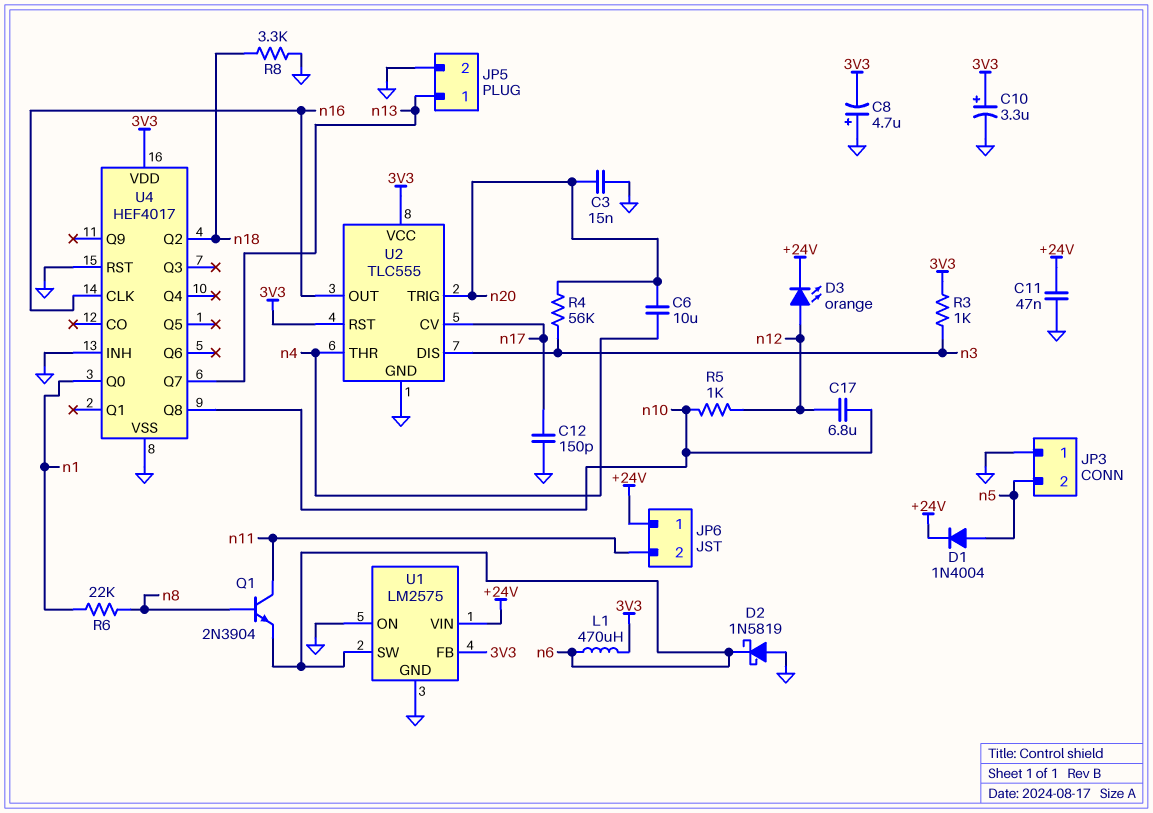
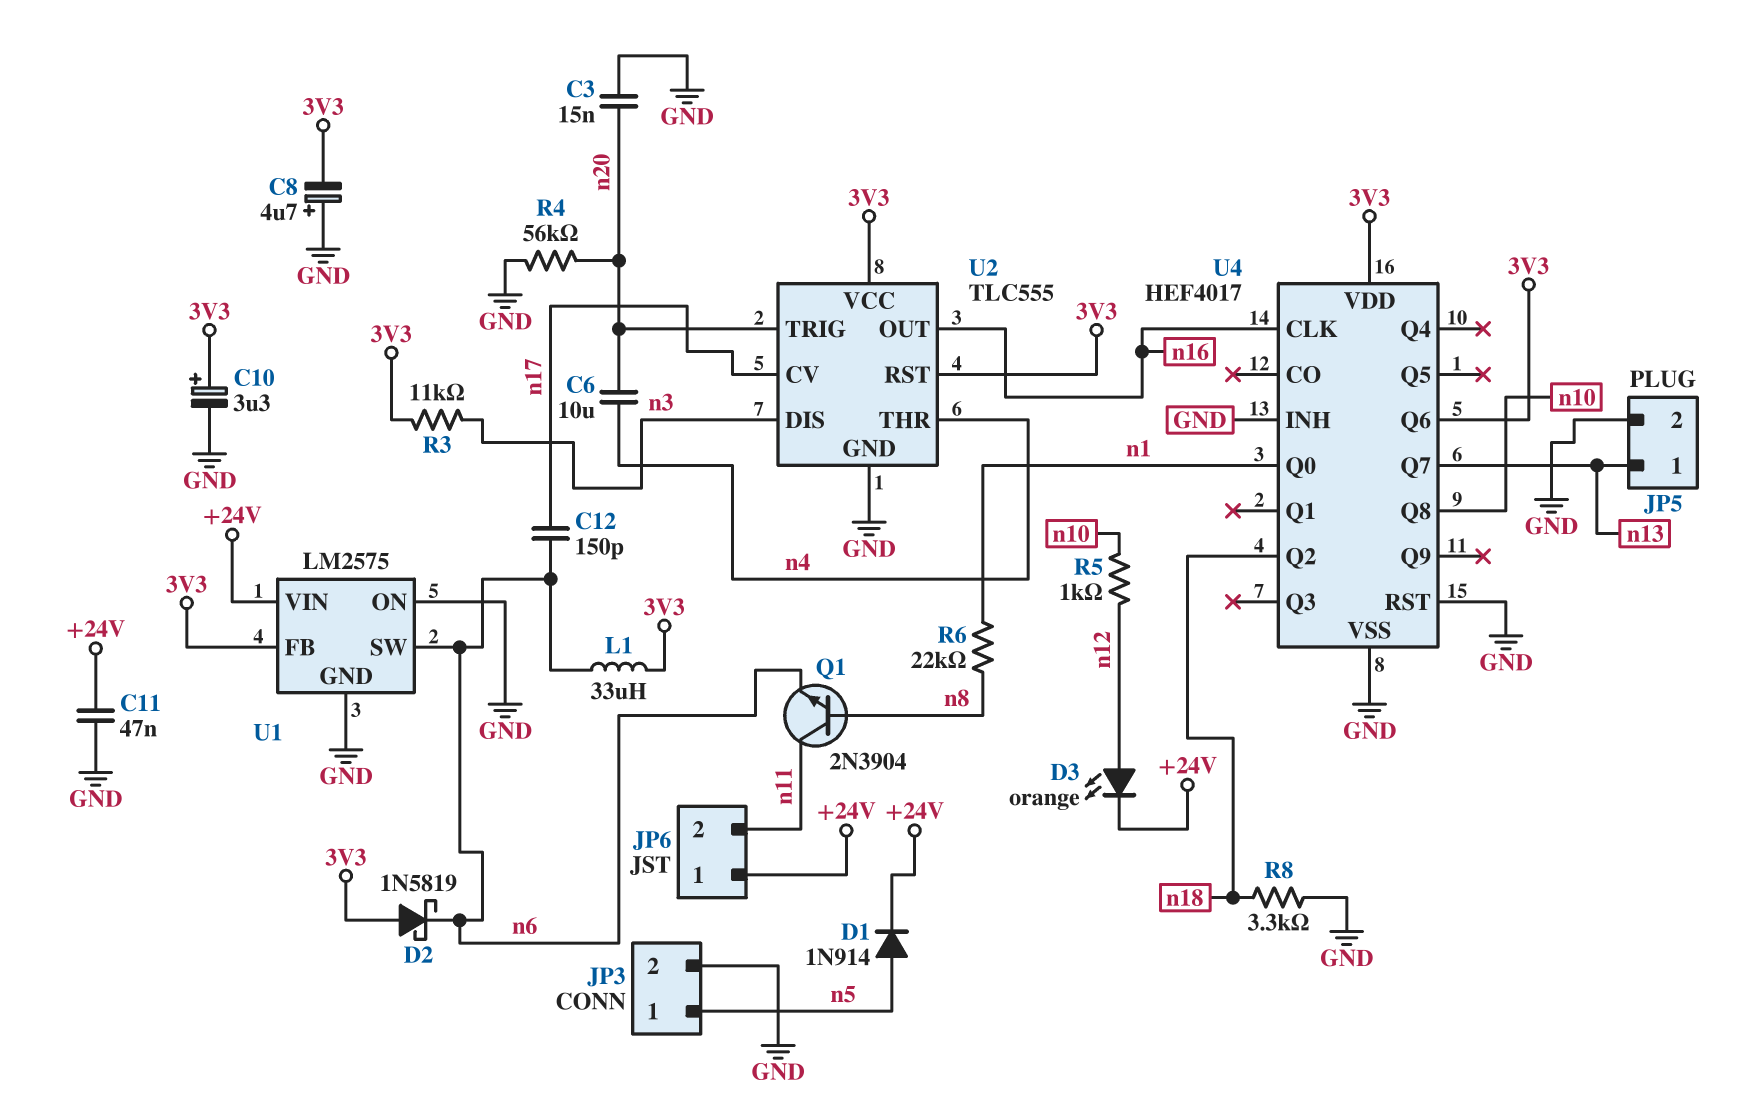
C12: 150pF (GND, n17) -> 150pF (n6, n17)
C17: 6.8uF (n10, n12) -> none
D1: diode 1N4004 (A n5, K +24V) -> diode 1N914 (A n5, K +24V)
D2: schottky 1N5819 (A GND, K n6) -> schottky 1N5819 (A 3V3, K n6)
JP3 pin 1: GND -> n5
JP3 pin 2: n5 -> GND
L1: 470uH (3V3, n6) -> 33uH (3V3, n6)
R3: 1k (3V3, n3) -> 11k (3V3, n3)
R4: 56k (n3, n20) -> 56k (GND, n20)
U4 pin Q6: none -> 3V3

